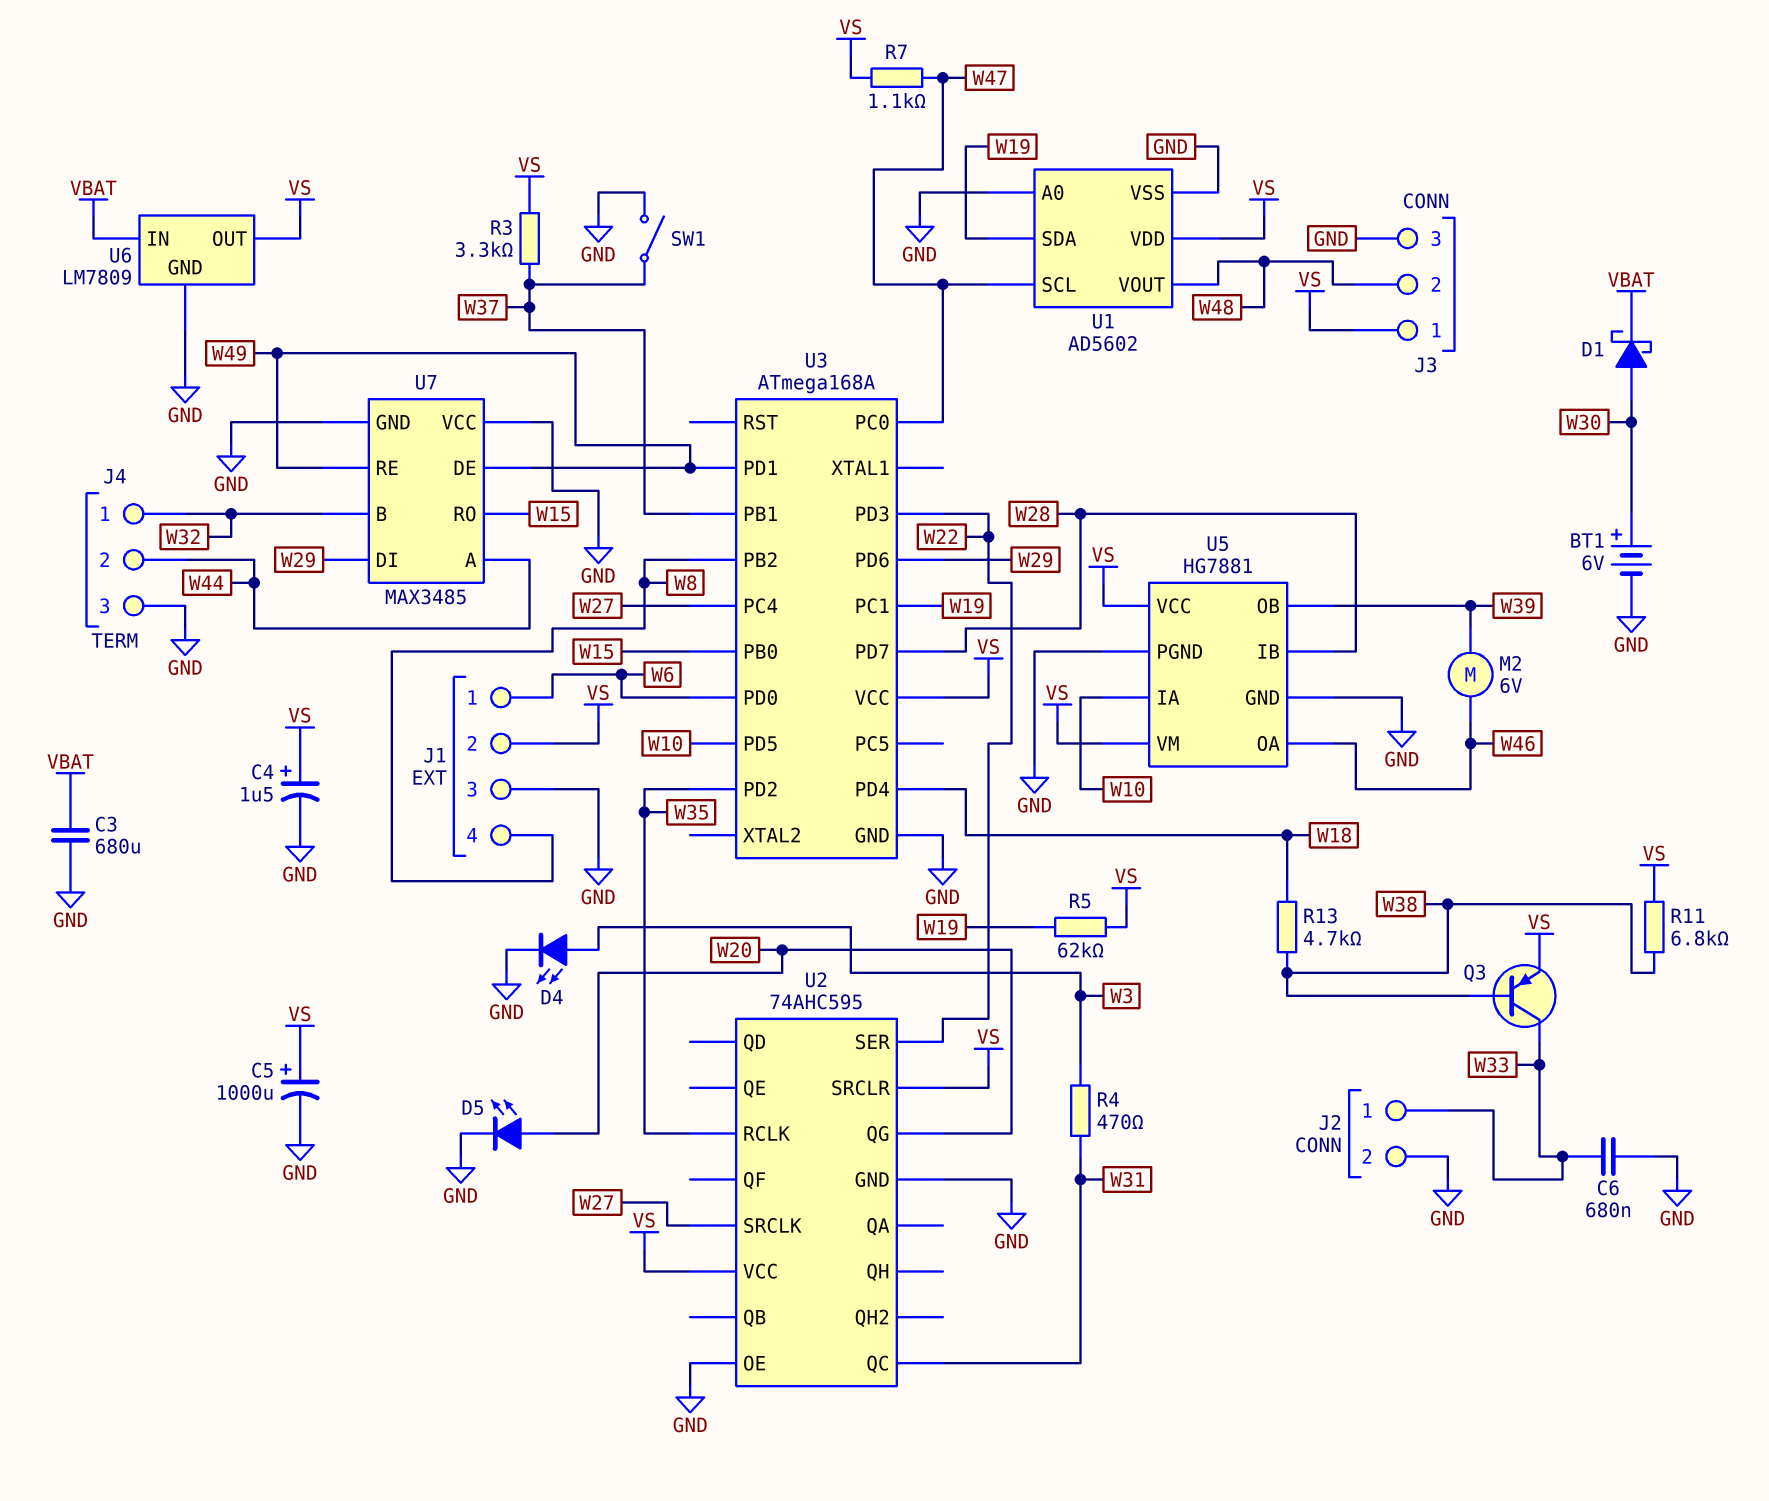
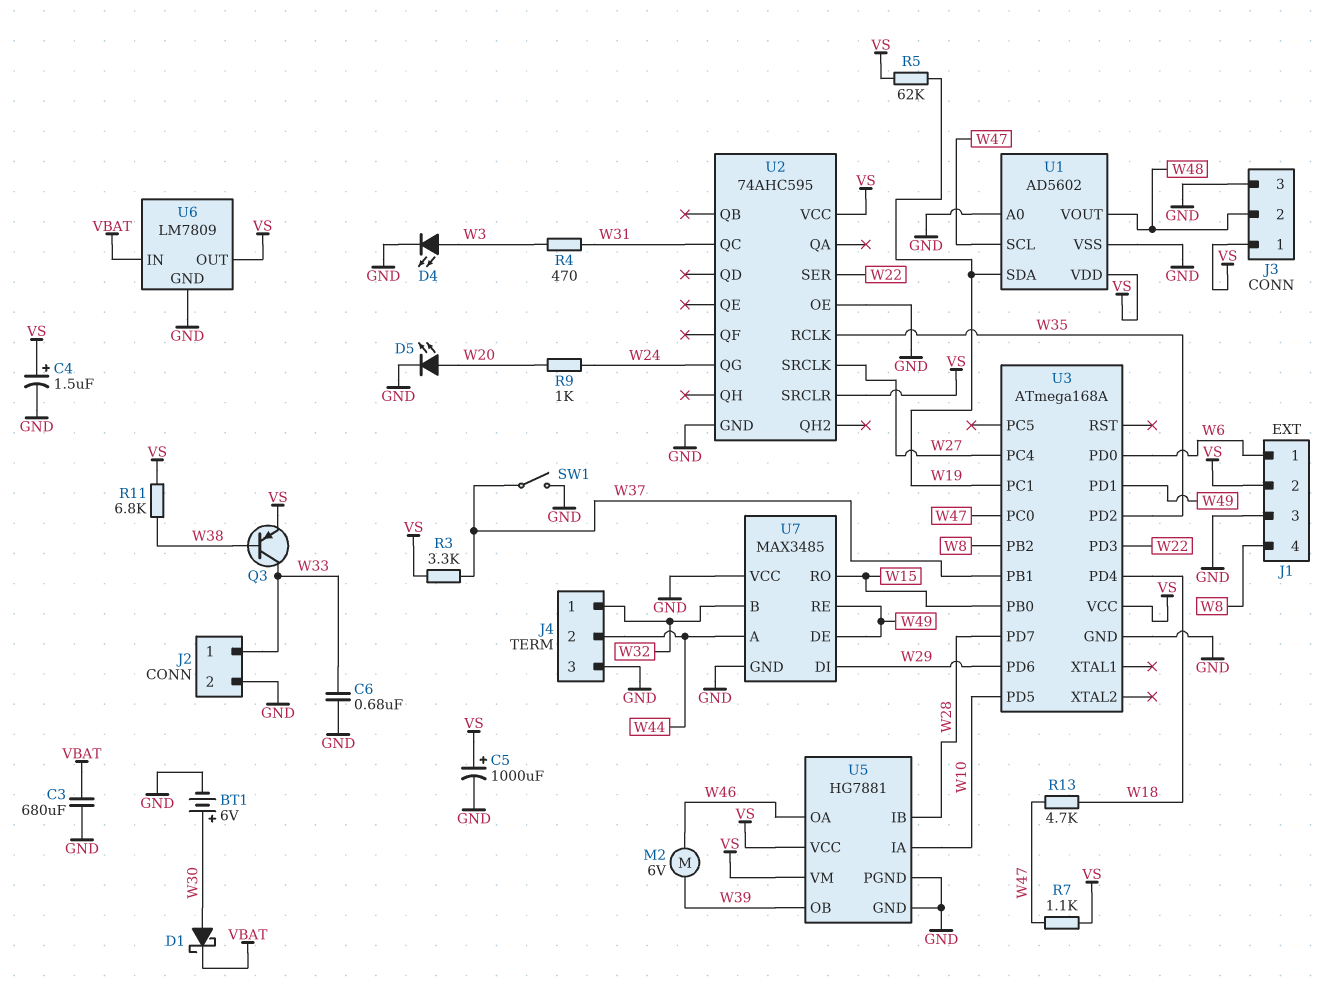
R9: none -> 1k (W20, W24)
R13: 4.7k (W18, W38) -> 4.7k (W18, W47)
U2 pin QG: W20 -> W24

